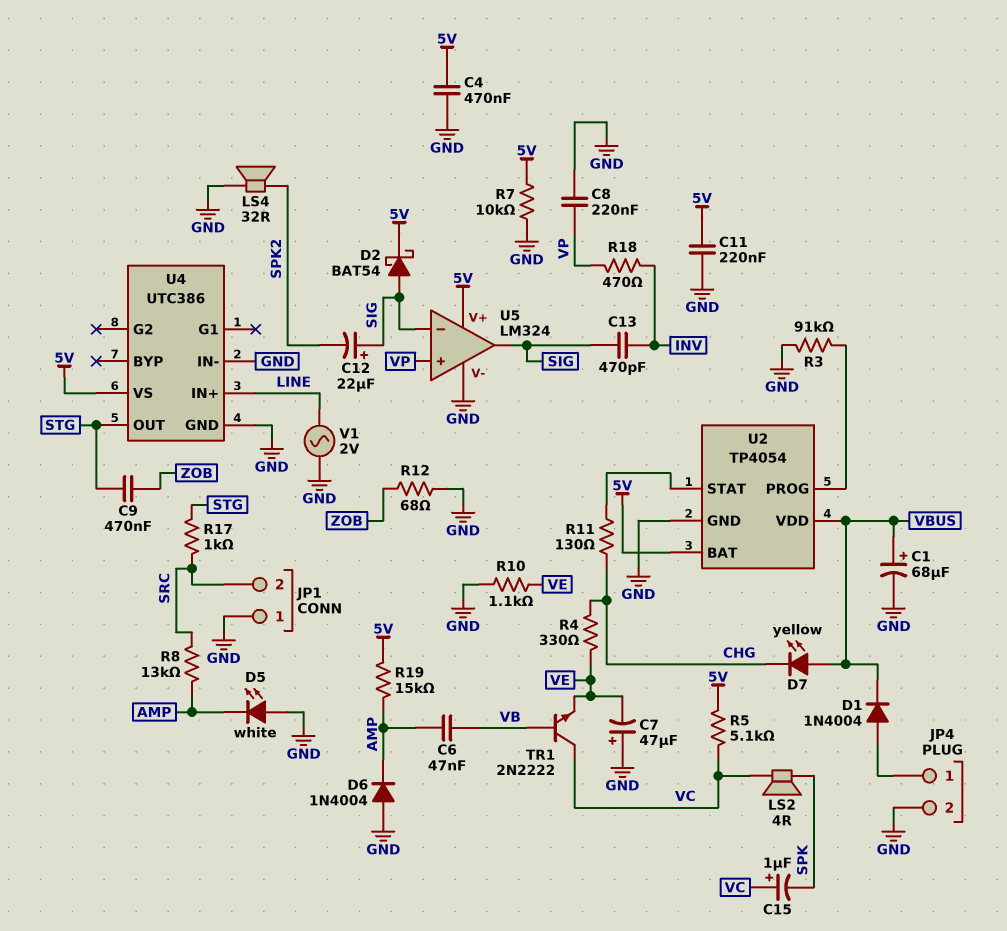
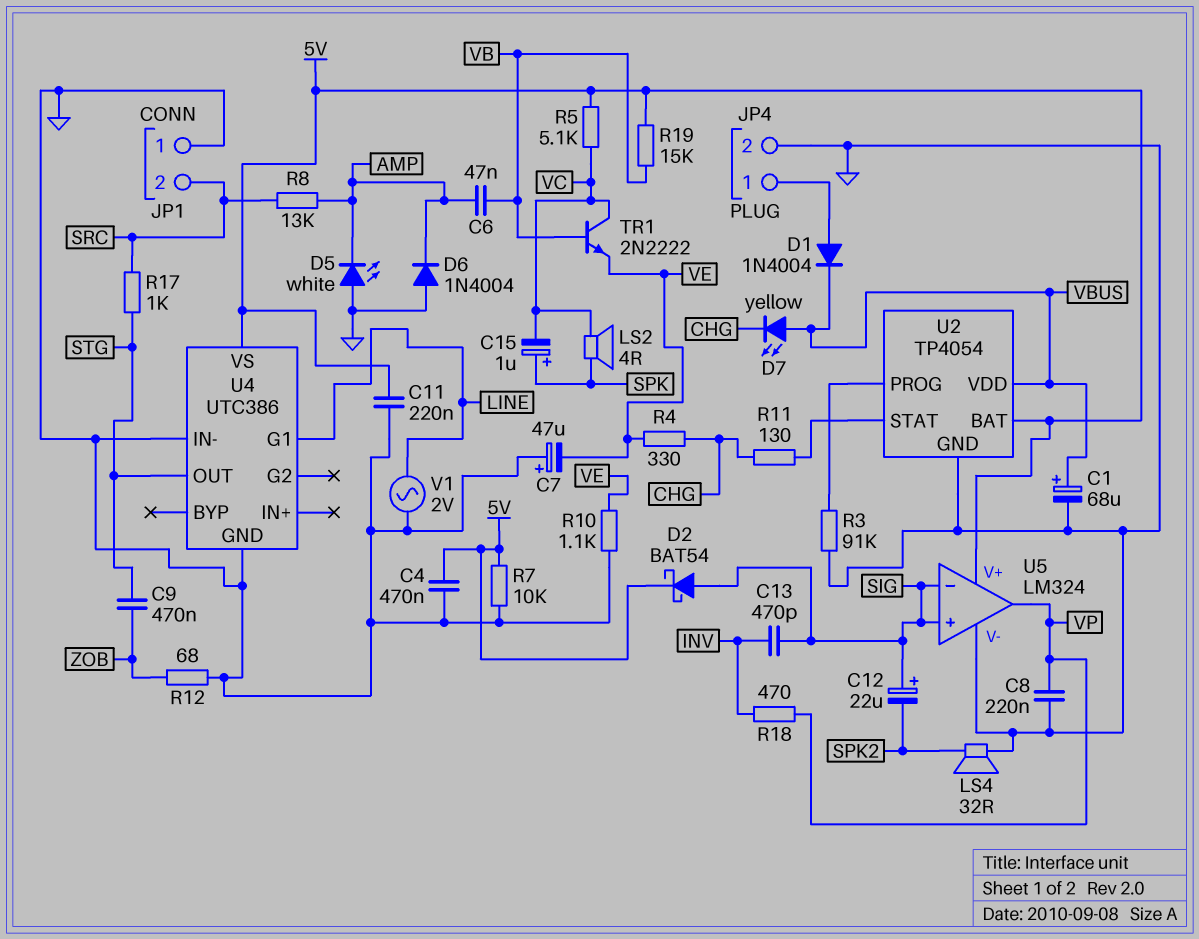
C15: 1uF (plus VC, minus SPK) -> 1uF (plus SPK, minus VC)
R19: 15k (5V, AMP) -> 15k (5V, VB)
U4 pin G1: none -> LINE
U4 pin IN+: LINE -> none
U5 pin in+: VP -> SIG
U5 pin out: SIG -> VP

